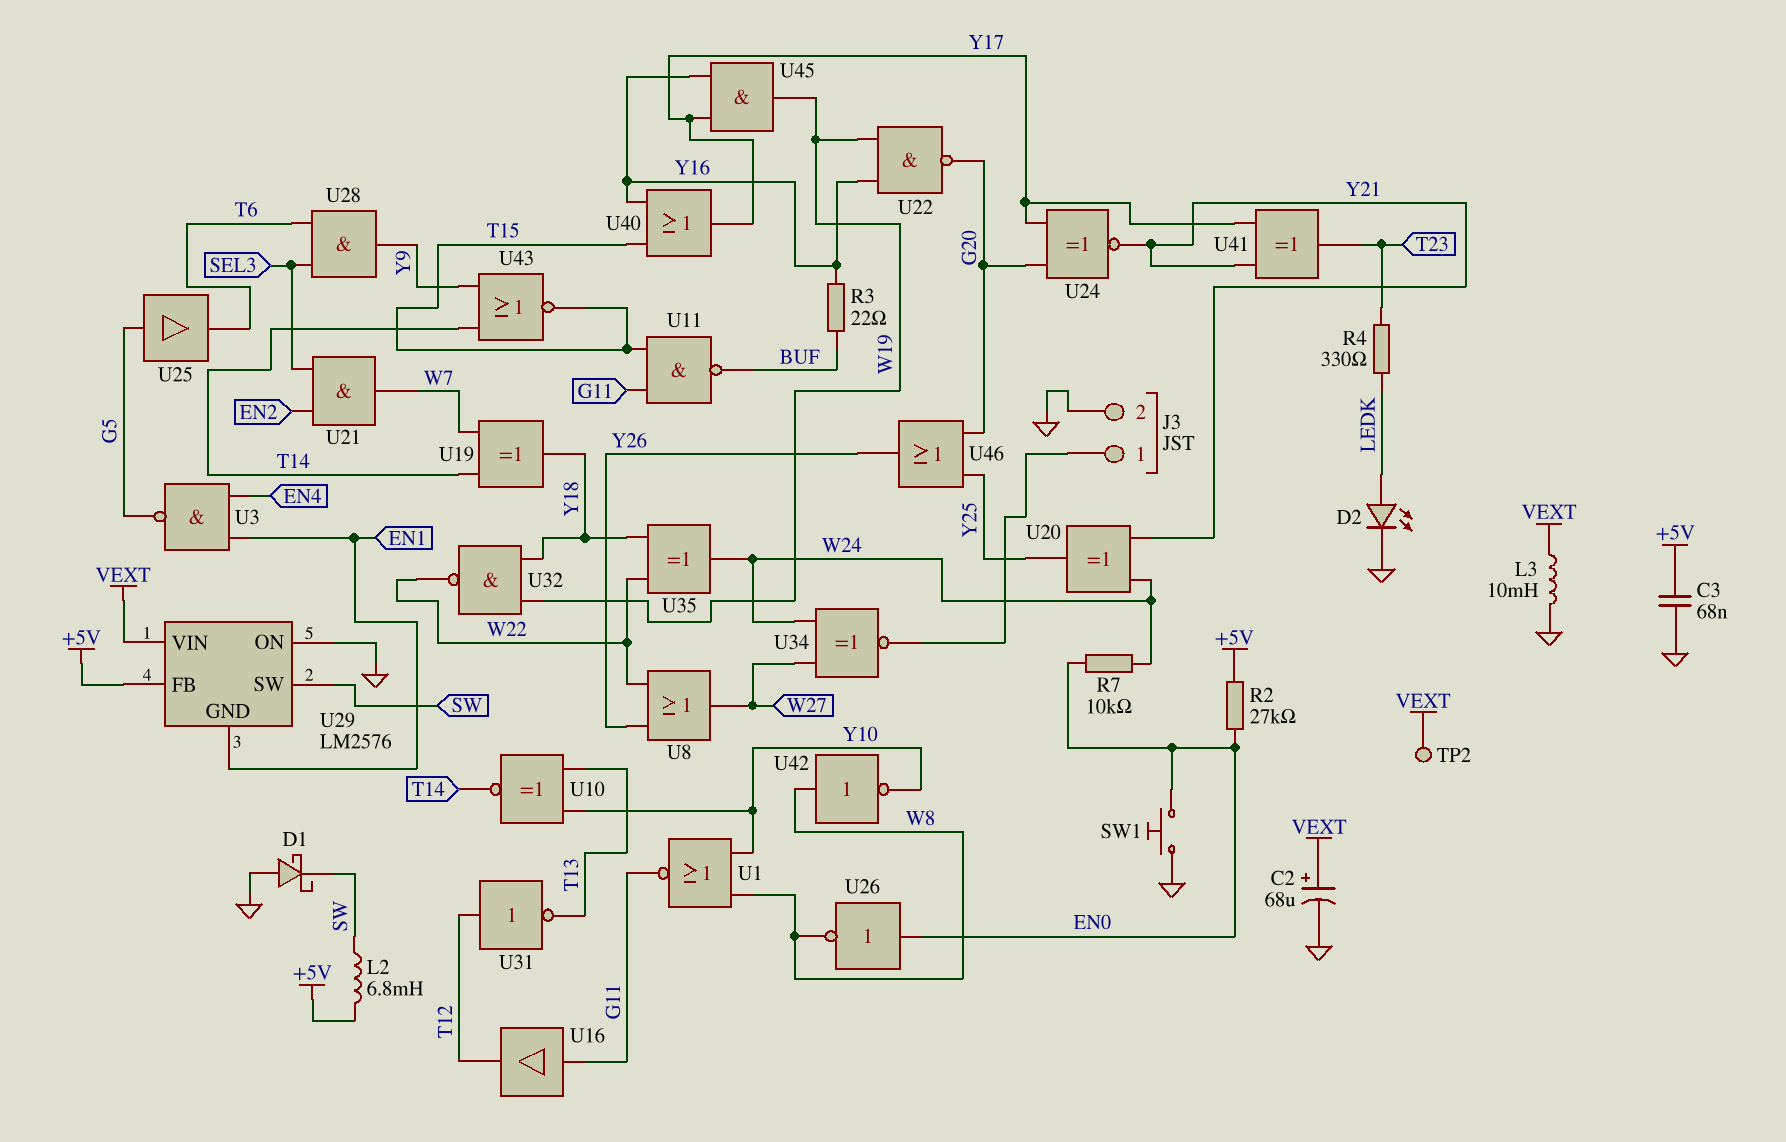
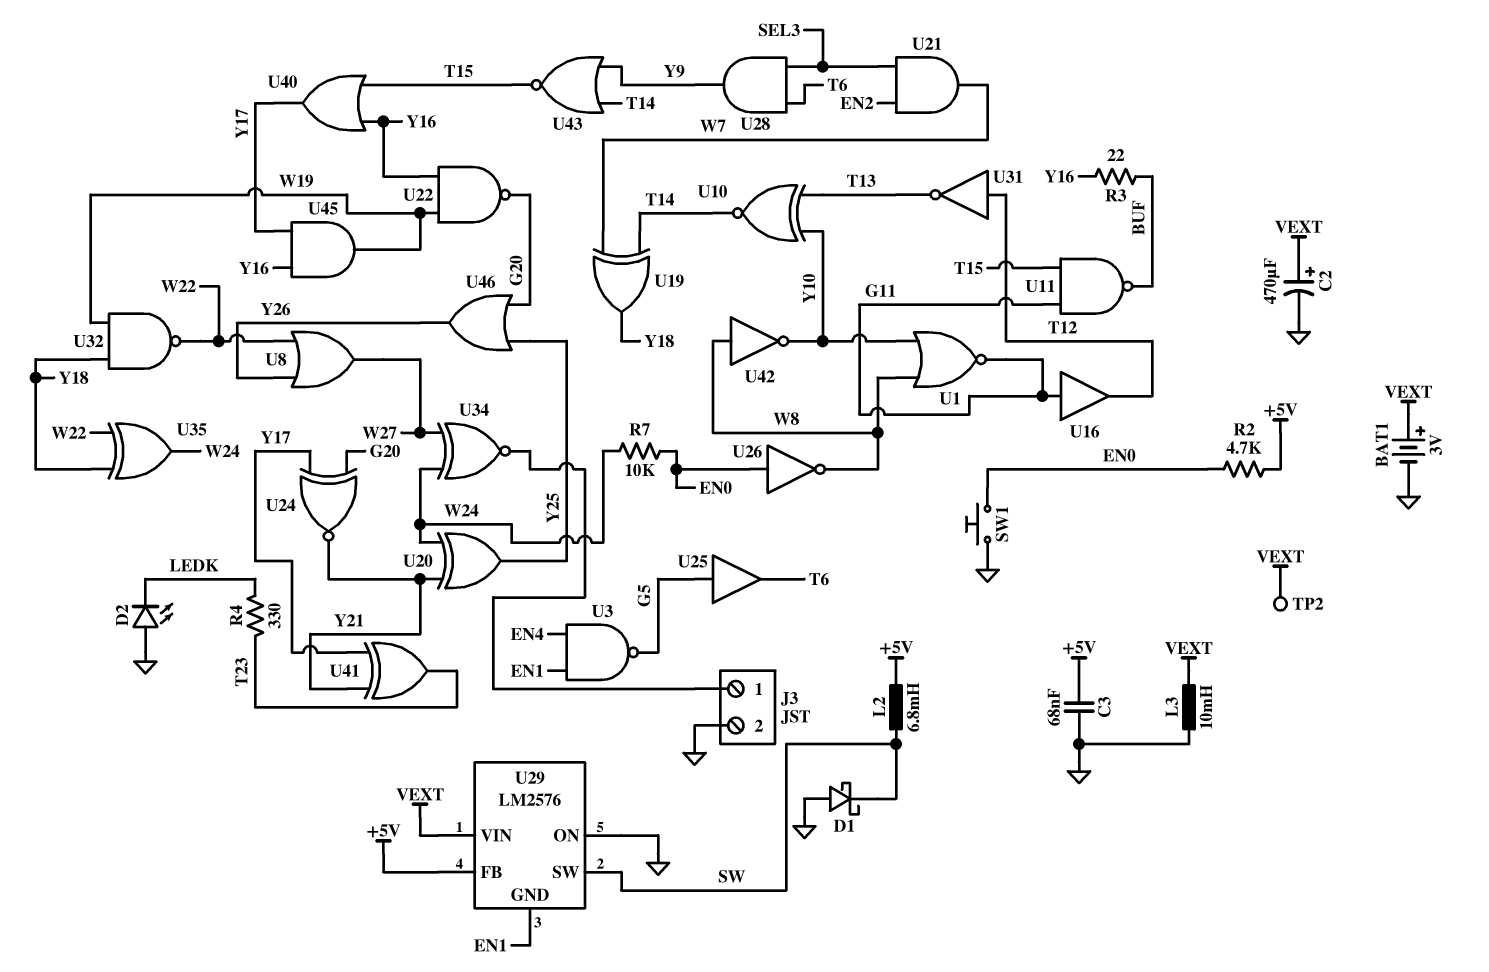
BAT1: none -> 3V (plus VEXT, minus GND)
C2: 68uF (plus VEXT, minus GND) -> 470uF (plus VEXT, minus GND)
D2: LED (A LEDK, K GND) -> LED (A GND, K LEDK)
R2: 27k (+5V, EN0) -> 4.7k (+5V, EN0)

